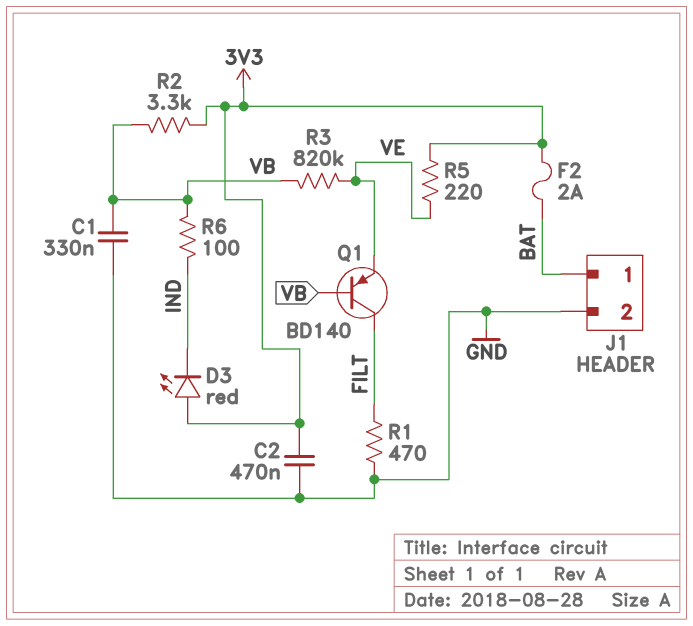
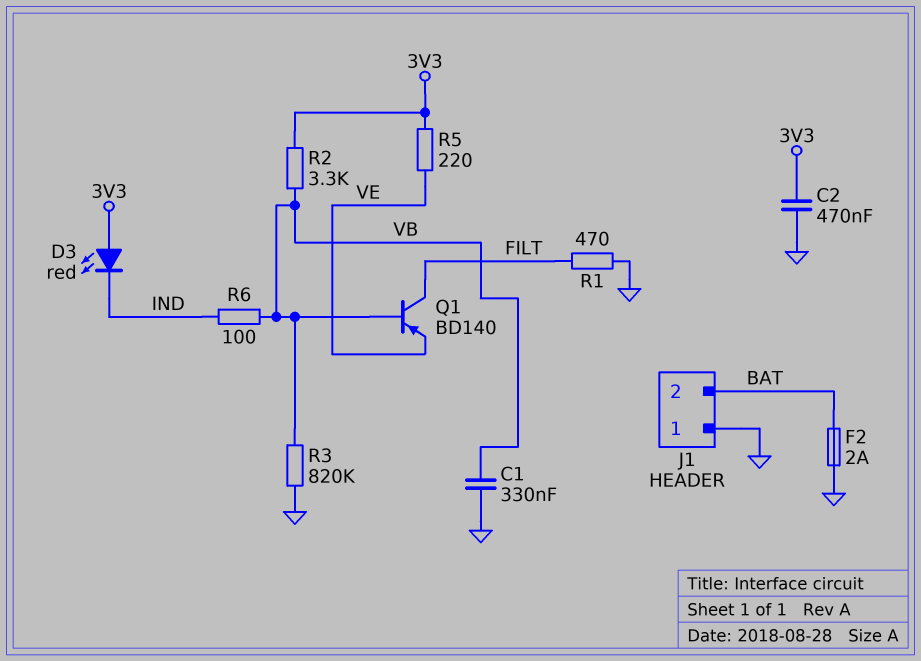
F2: 2A (3V3, BAT) -> 2A (BAT, GND)
J1 pin 1: BAT -> GND
J1 pin 2: GND -> BAT
R3: 820k (VB, VE) -> 820k (GND, VB)

